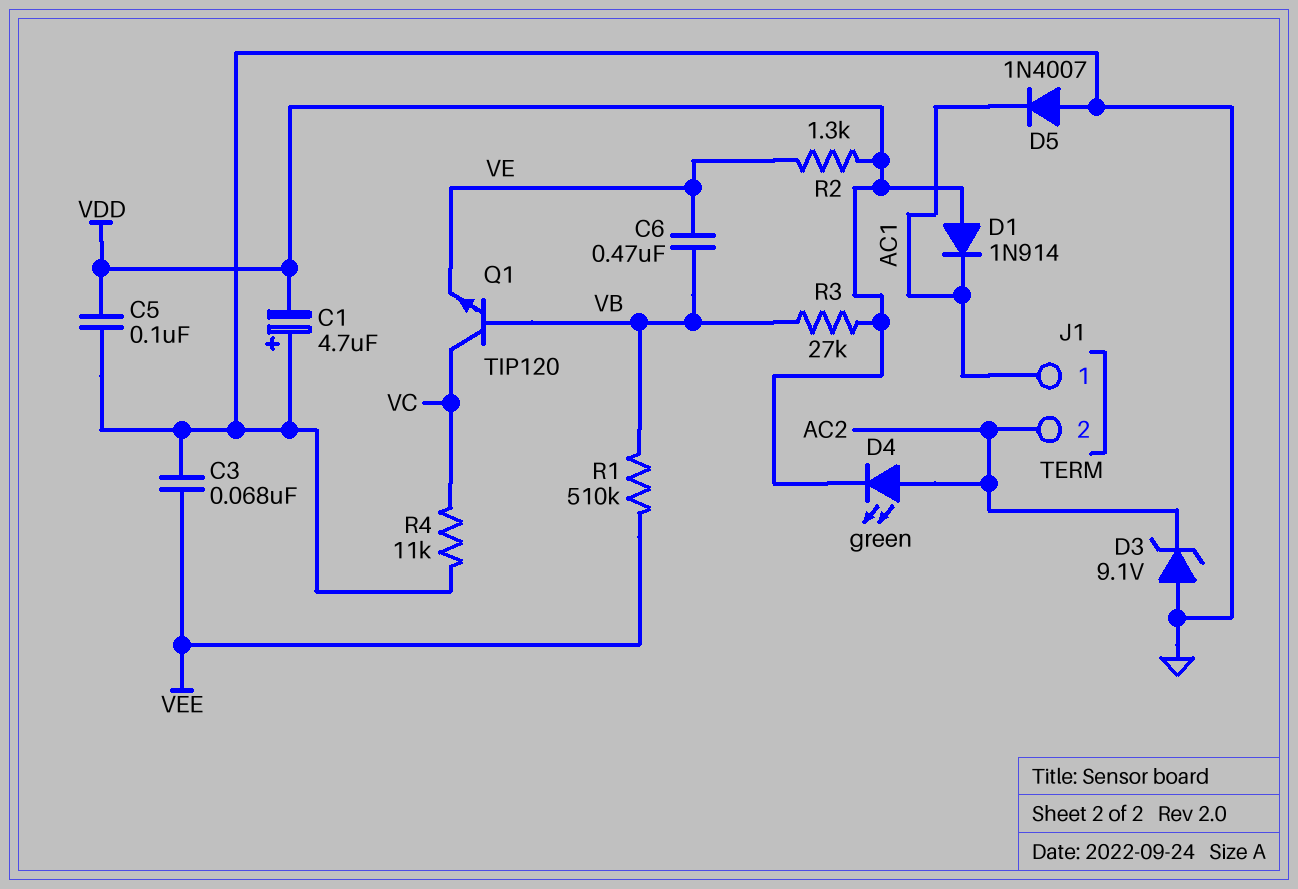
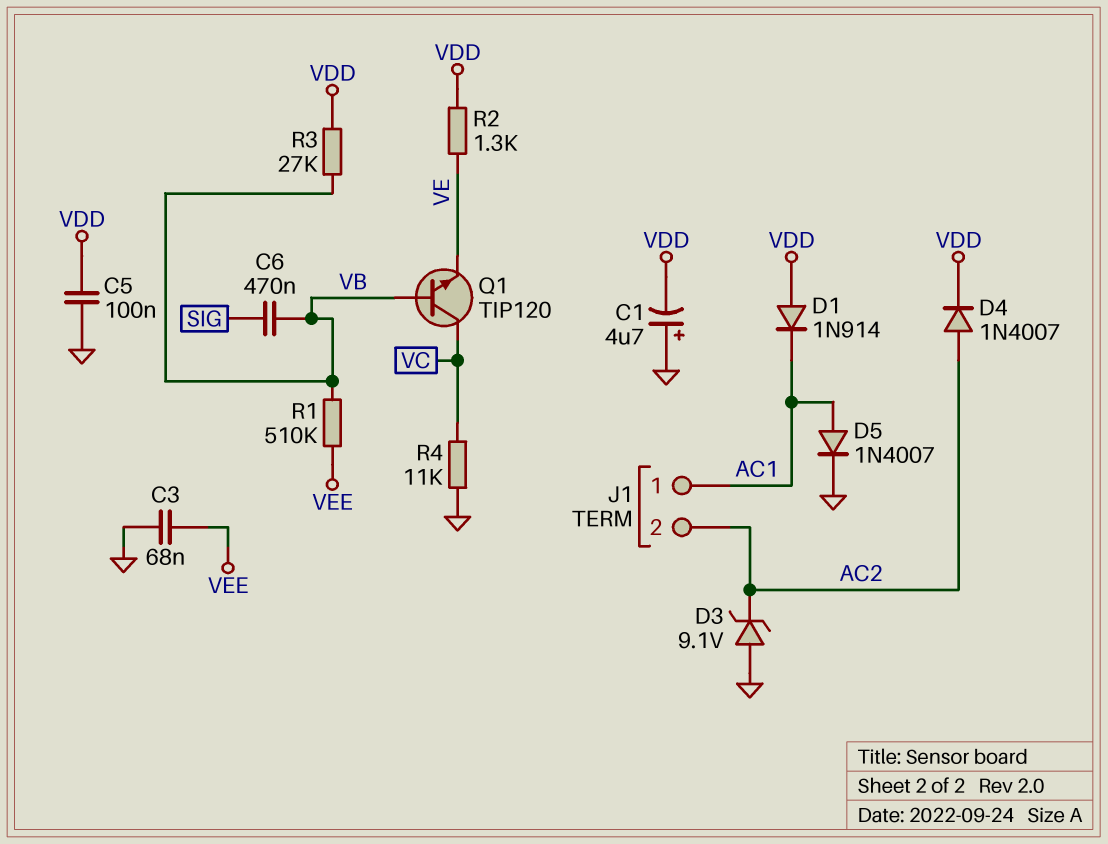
C6: 470nF (VB, VE) -> 470nF (SIG, VB)
D4: LED green (A AC2, K VDD) -> diode 1N4007 (A AC2, K VDD)
D5: diode 1N4007 (A GND, K AC1) -> diode 1N4007 (A AC1, K GND)

